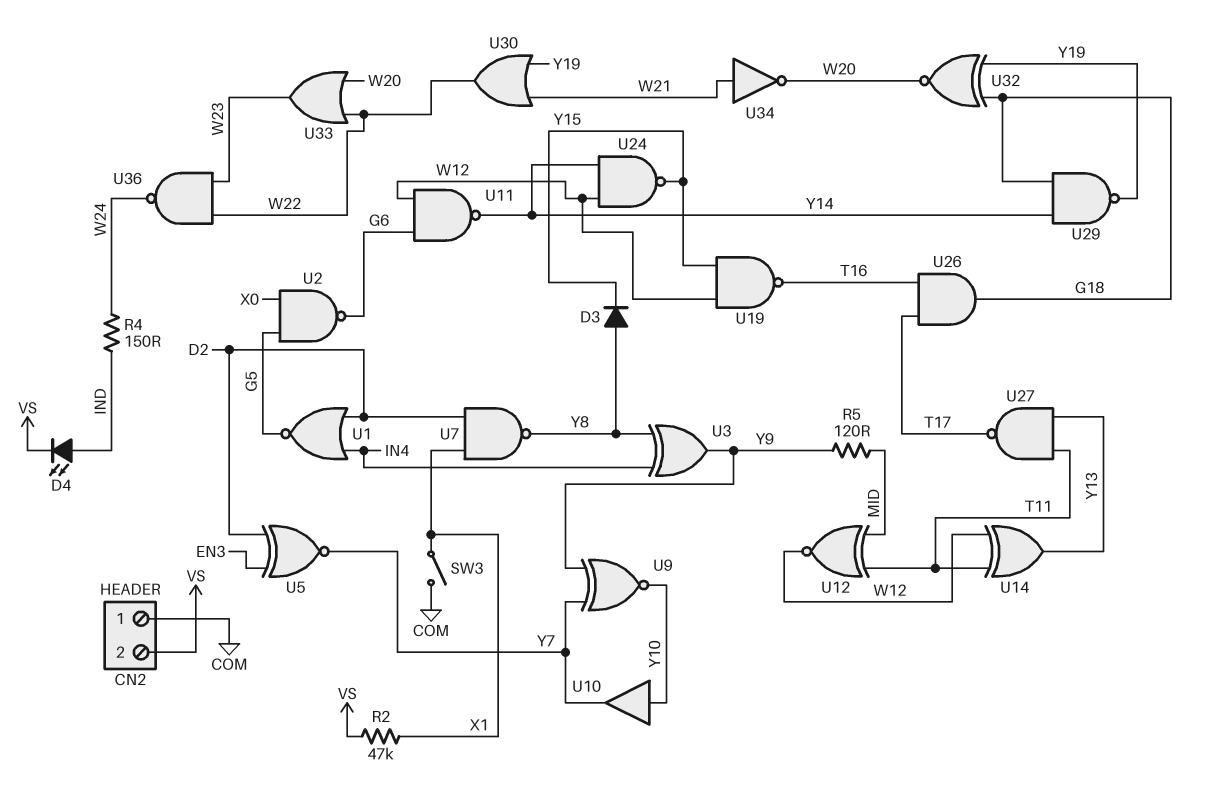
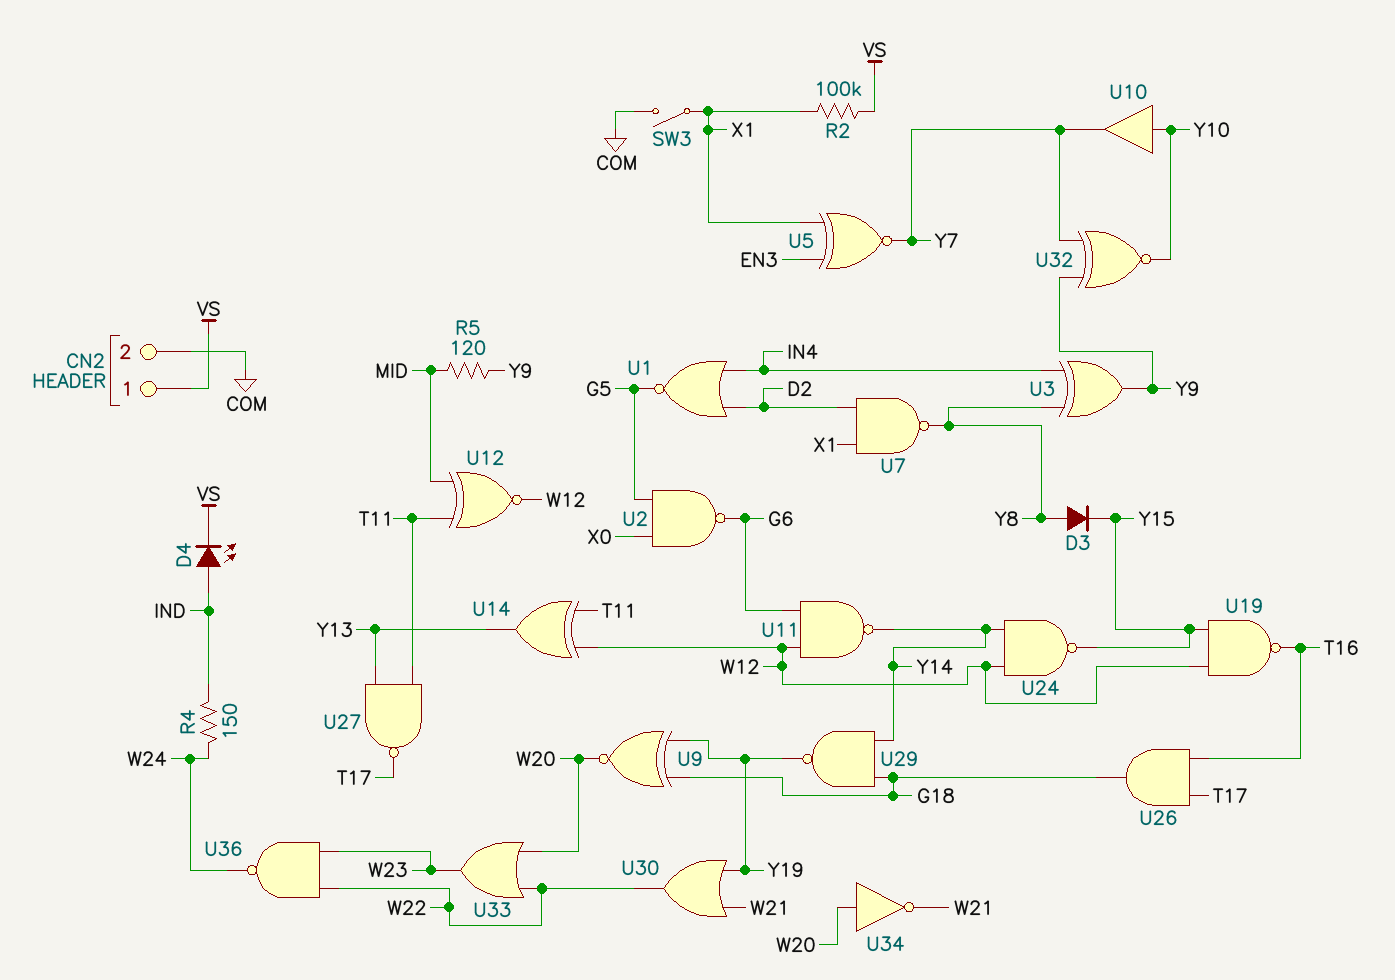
CN2 pin 1: COM -> VS
CN2 pin 2: VS -> COM
R2: 47k (VS, X1) -> 100k (VS, X1)
U5: XNOR (in D2, in EN3, out Y7) -> XNOR (in EN3, in X1, out Y7)
U9: XNOR (in Y7, in Y9, out Y10) -> XNOR (in G18, in Y19, out W20)
U32: XNOR (in G18, in Y19, out W20) -> XNOR (in Y7, in Y9, out Y10)
U34: NOT (in W21, out W20) -> NOT (in W20, out W21)

